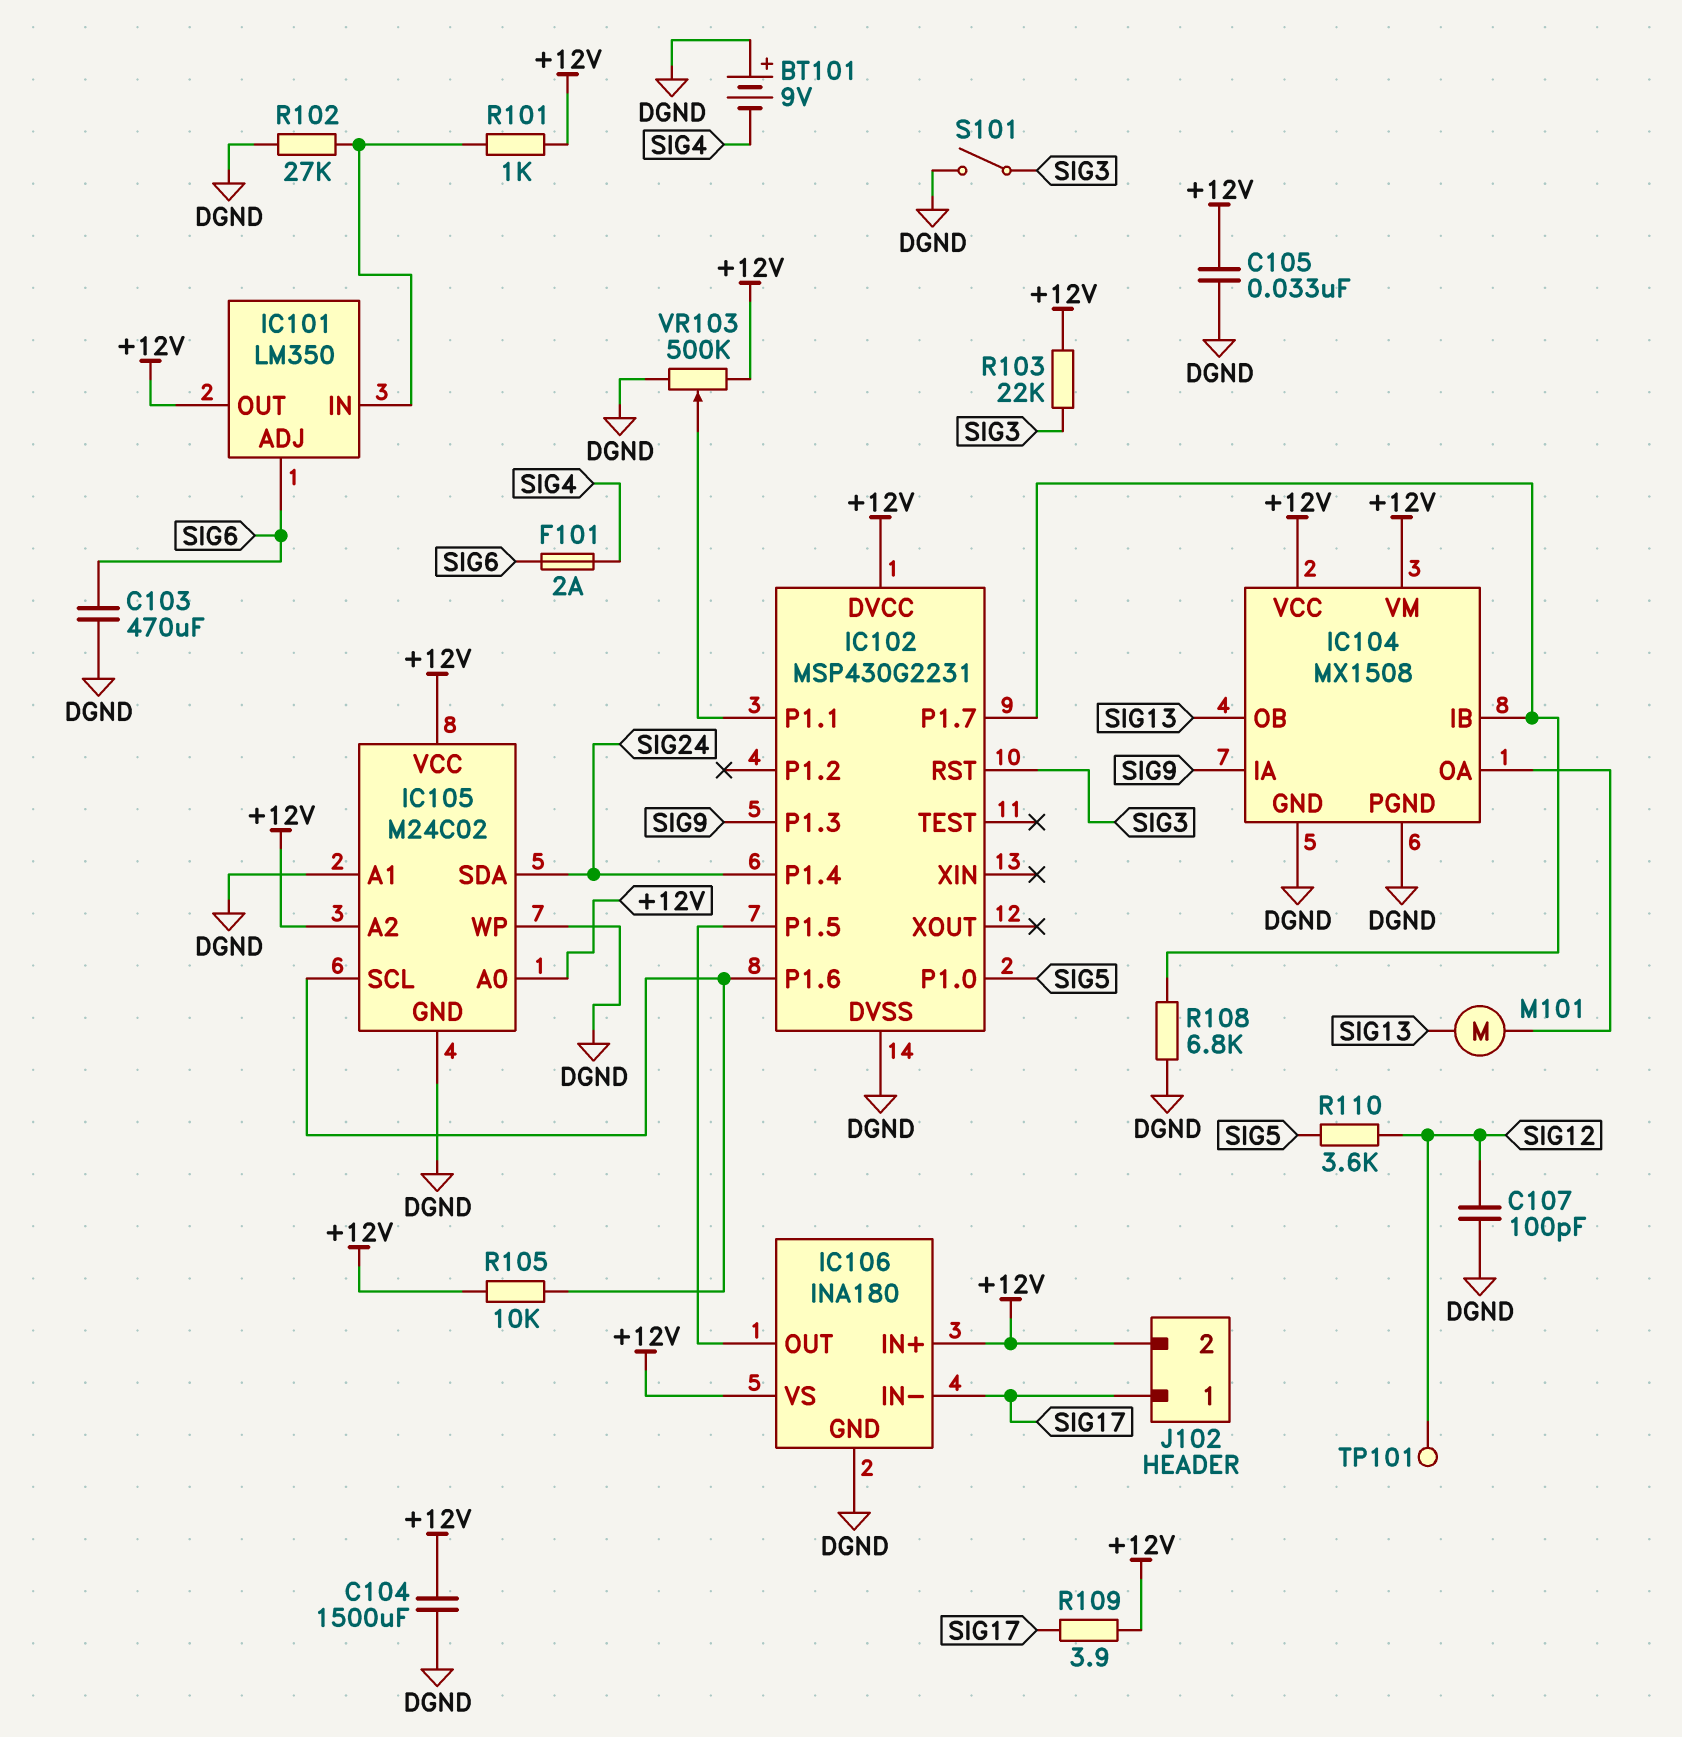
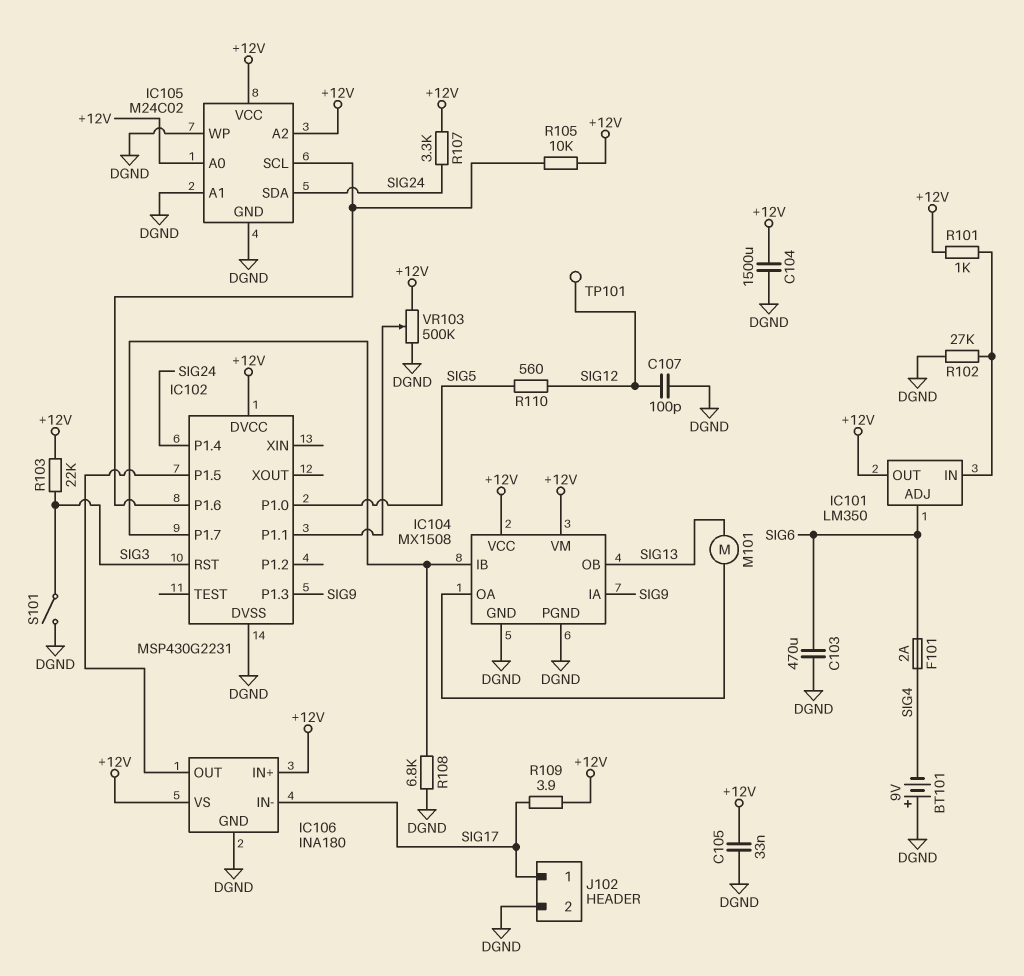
J102 pin 2: +12V -> DGND
R107: none -> 3.3k (+12V, SIG24)
R110: 3.6k (SIG5, SIG12) -> 560 (SIG5, SIG12)

